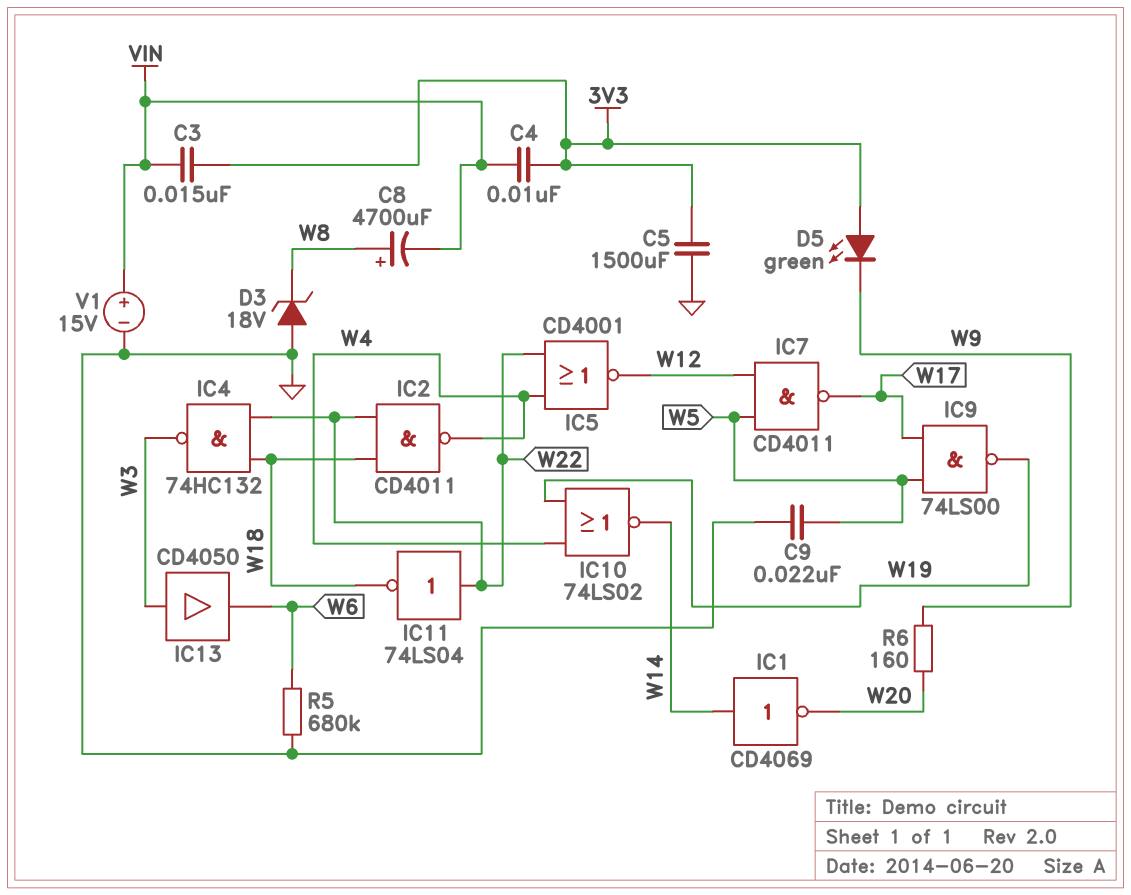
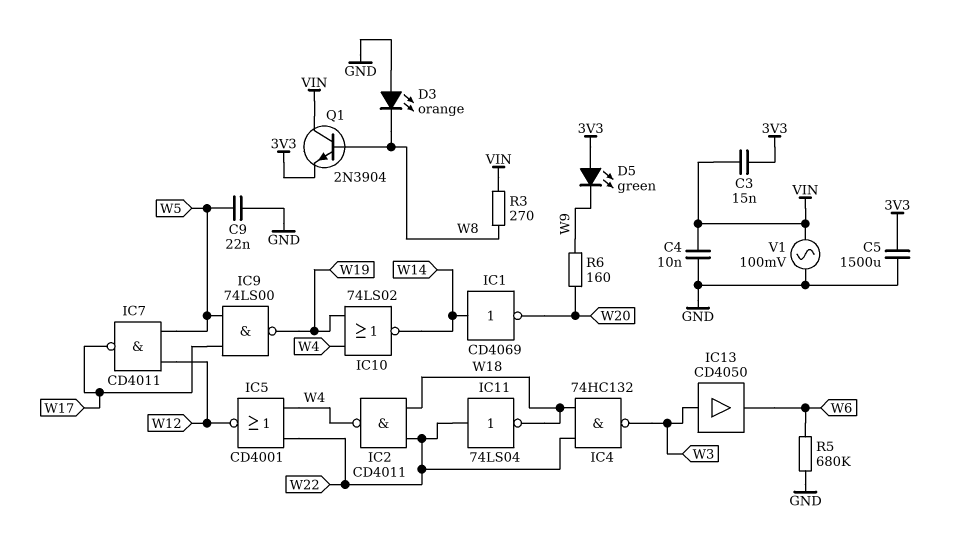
C4: 10nF (3V3, VIN) -> 10nF (GND, VIN)
C8: 4700uF (plus W8, minus VIN) -> none
D3: zener 18V (A GND, K W8) -> LED orange (A GND, K W8)
Q1: none -> NPN 2N3904 (B W8, C VIN, E 3V3)
R3: none -> 270 (VIN, W8)
V1: 15V (plus VIN, minus GND) -> AC 100mV (GND, VIN)

